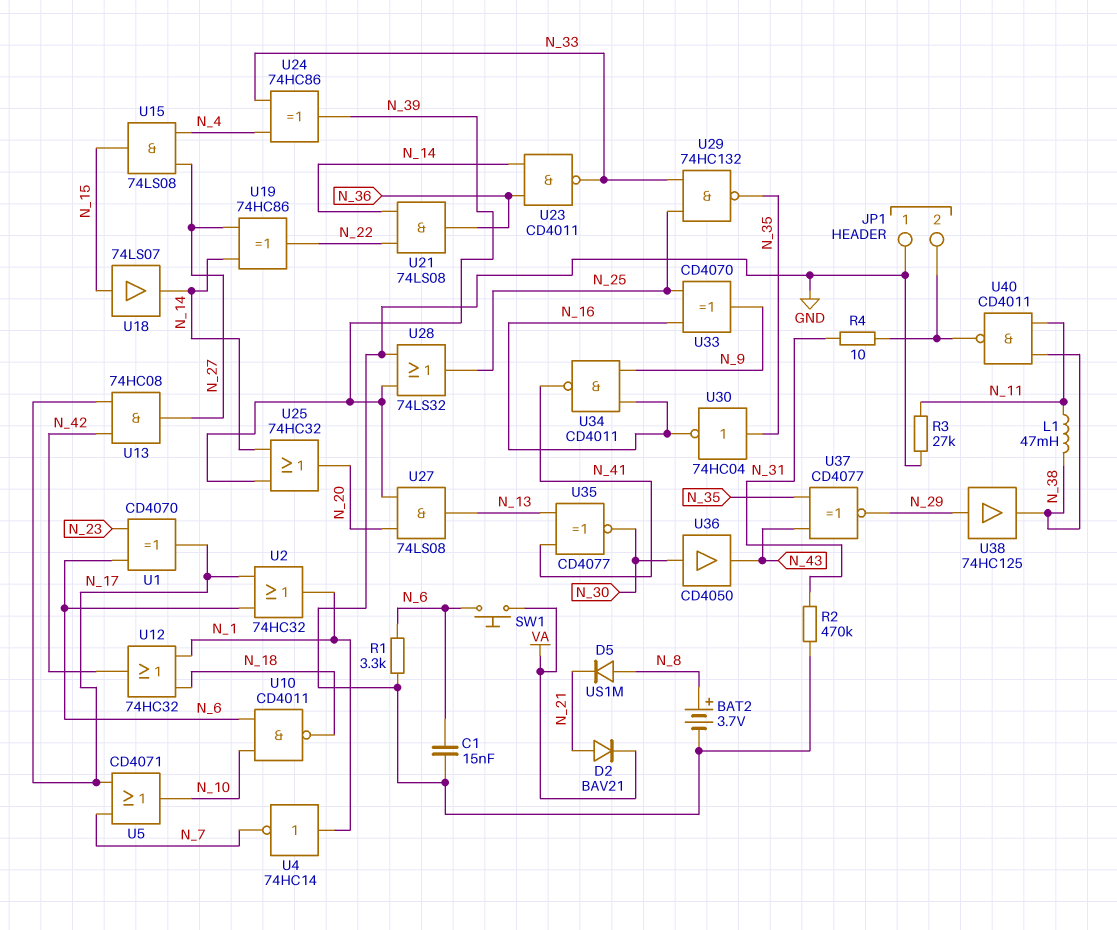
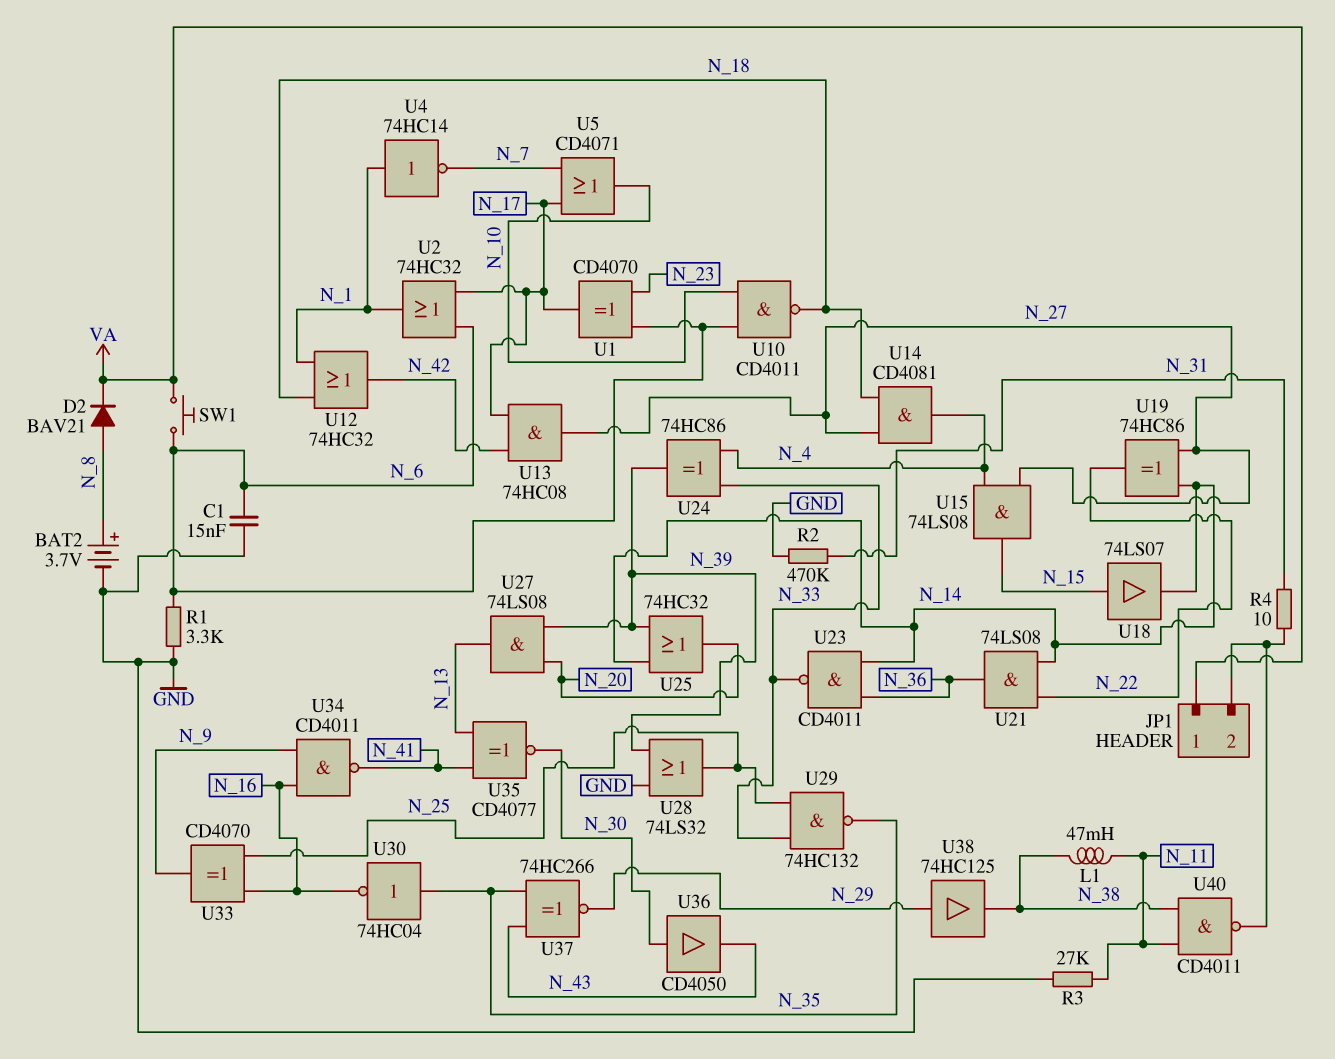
D2: diode BAV21 (A N_21, K VA) -> diode BAV21 (A N_8, K VA)
D5: diode US1M (A N_8, K N_21) -> none
JP1 pin 1: GND -> VA
U14: none -> AND CD4081 (in N_18, in N_27, out N_4)
U37: XNOR CD4077 (in N_35, in N_43, out N_29) -> XNOR 74HC266 (in N_35, in N_43, out N_29)

